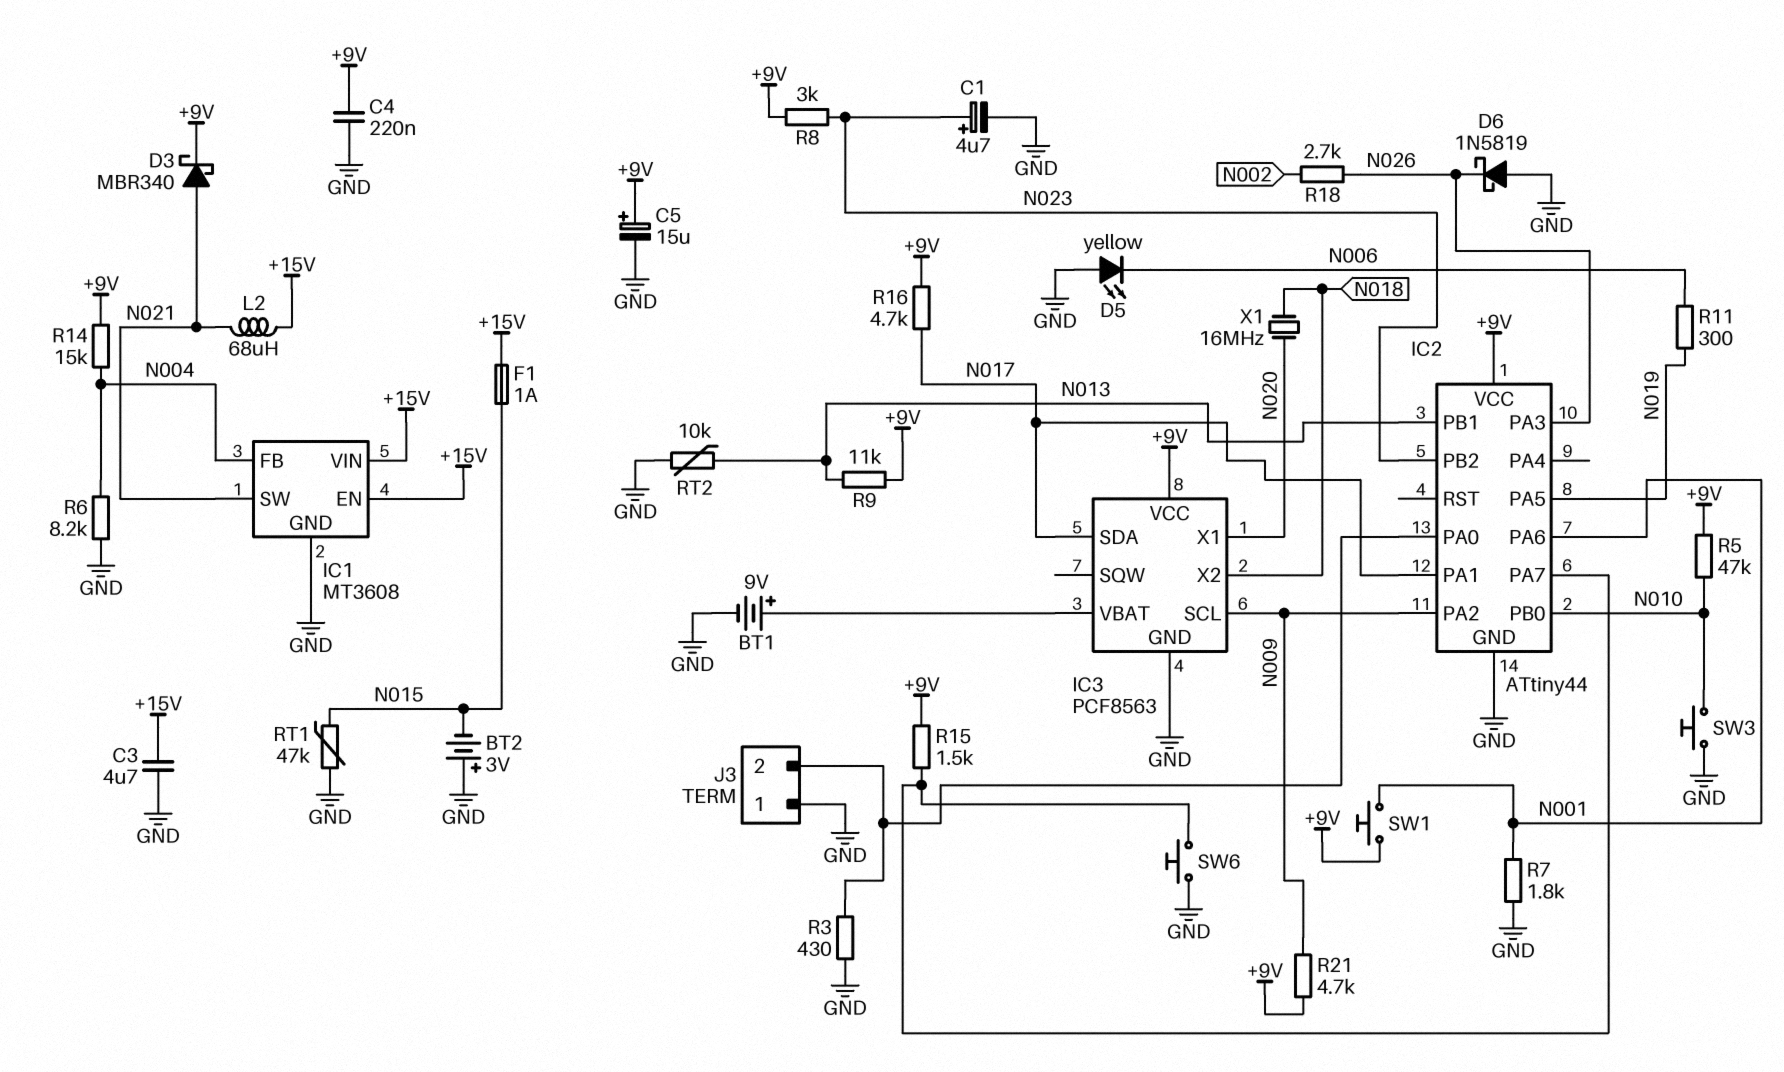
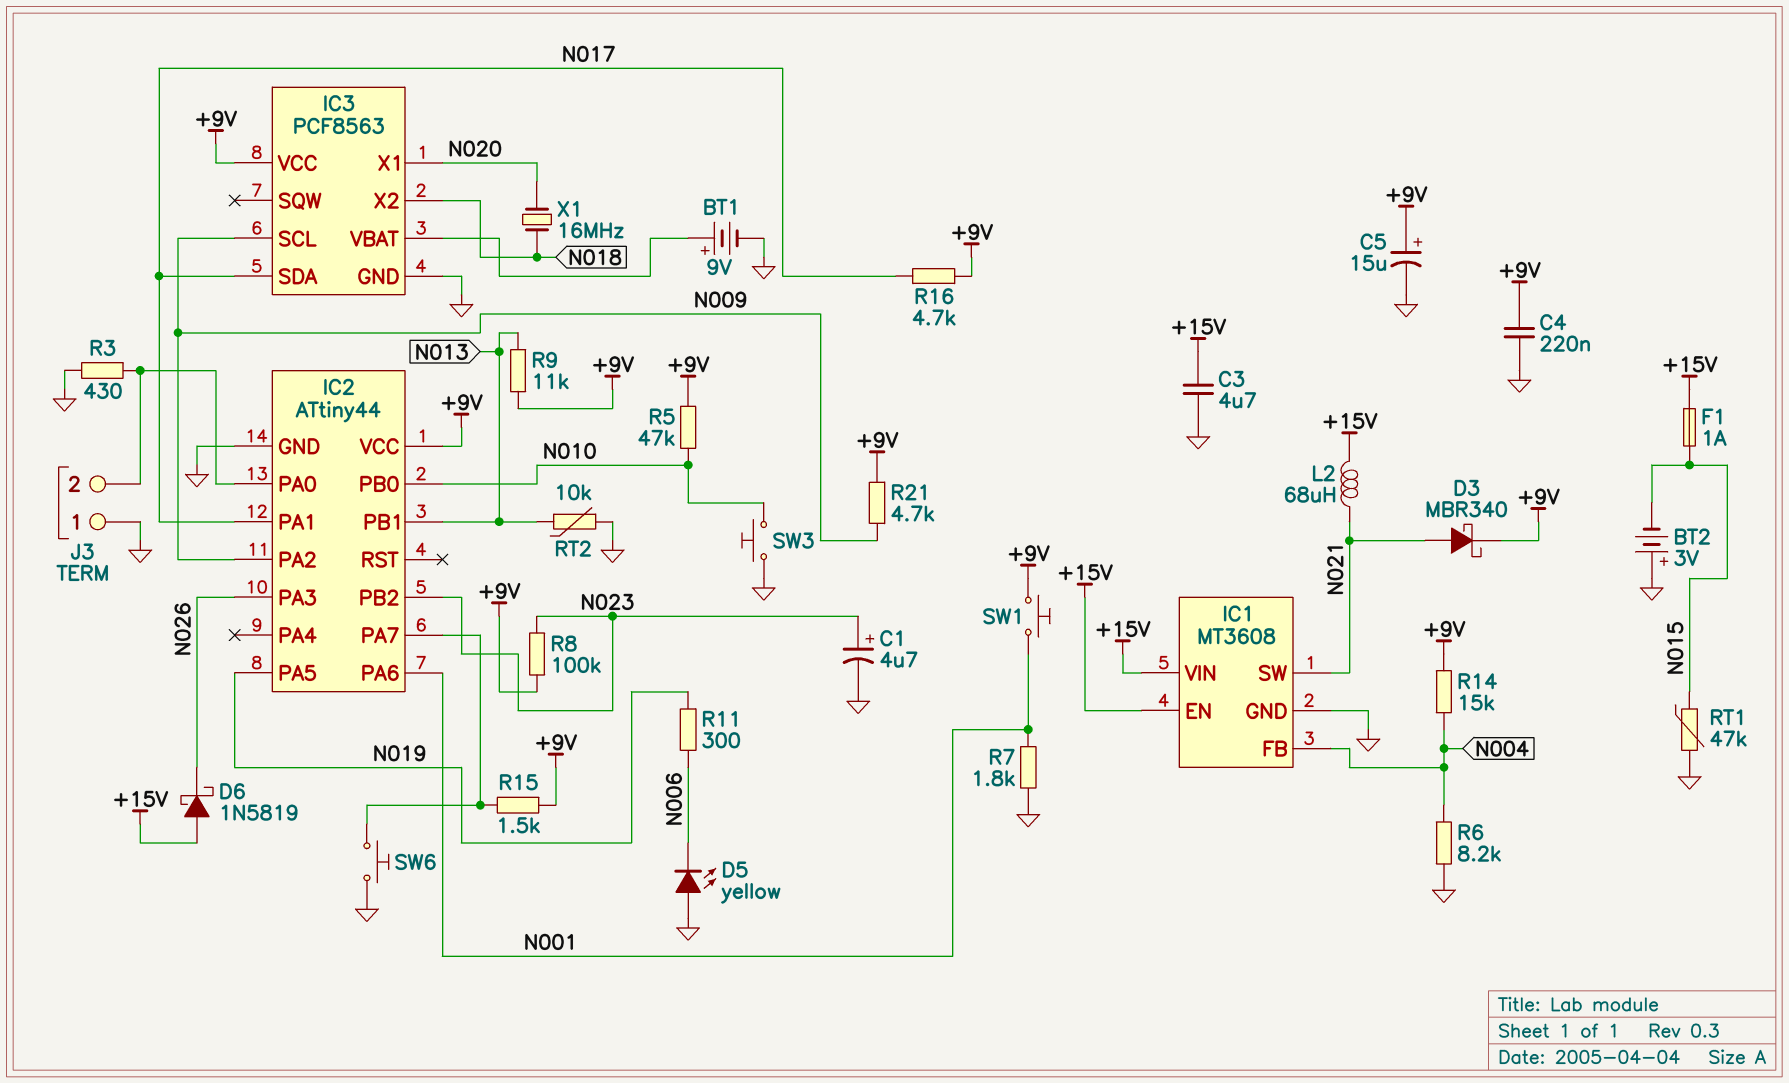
D6: schottky 1N5819 (A GND, K N026) -> schottky 1N5819 (A +15V, K N026)
R8: 3k (+9V, N023) -> 100k (+9V, N023)
R18: 2.7k (N002, N026) -> none

